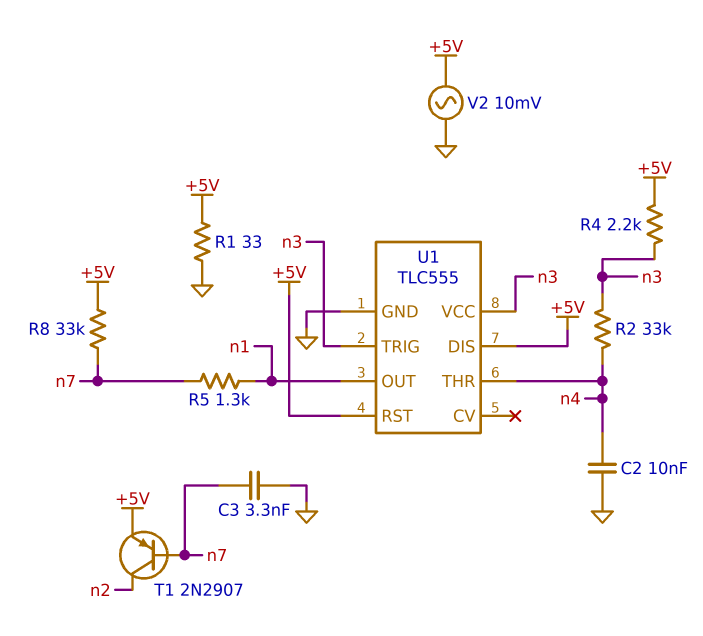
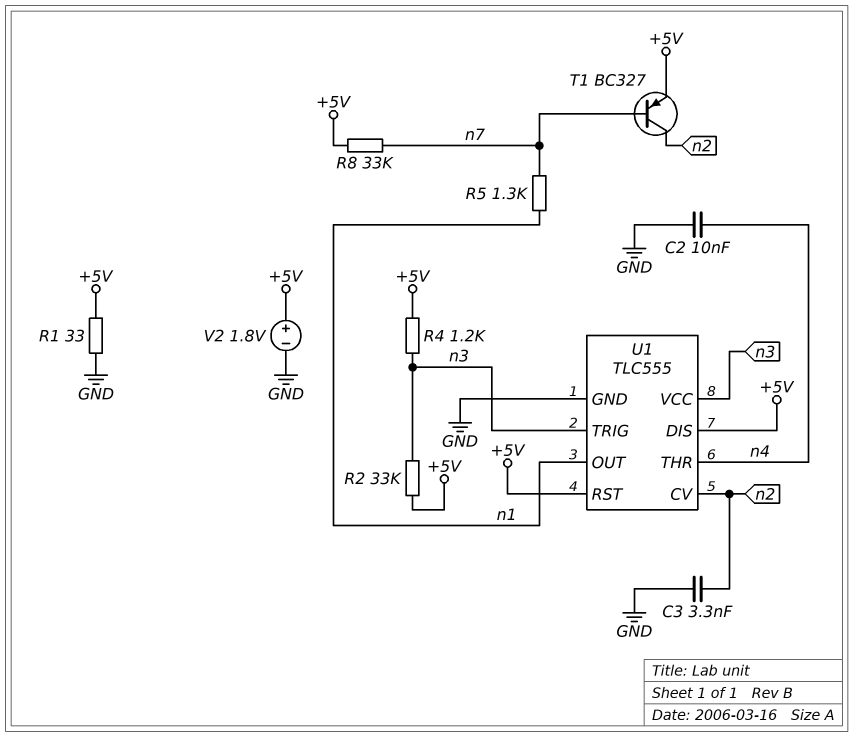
C3: 3.3nF (GND, n7) -> 3.3nF (GND, n2)
R2: 33k (n3, n4) -> 33k (+5V, n3)
R4: 2.2k (+5V, n3) -> 1.2k (+5V, n3)
T1: PNP 2N2907 (B n7, C n2, E +5V) -> PNP BC327 (B n7, C n2, E +5V)
U1 pin CV: none -> n2
V2: AC 10mV (+5V, GND) -> 1.8V (plus +5V, minus GND)

